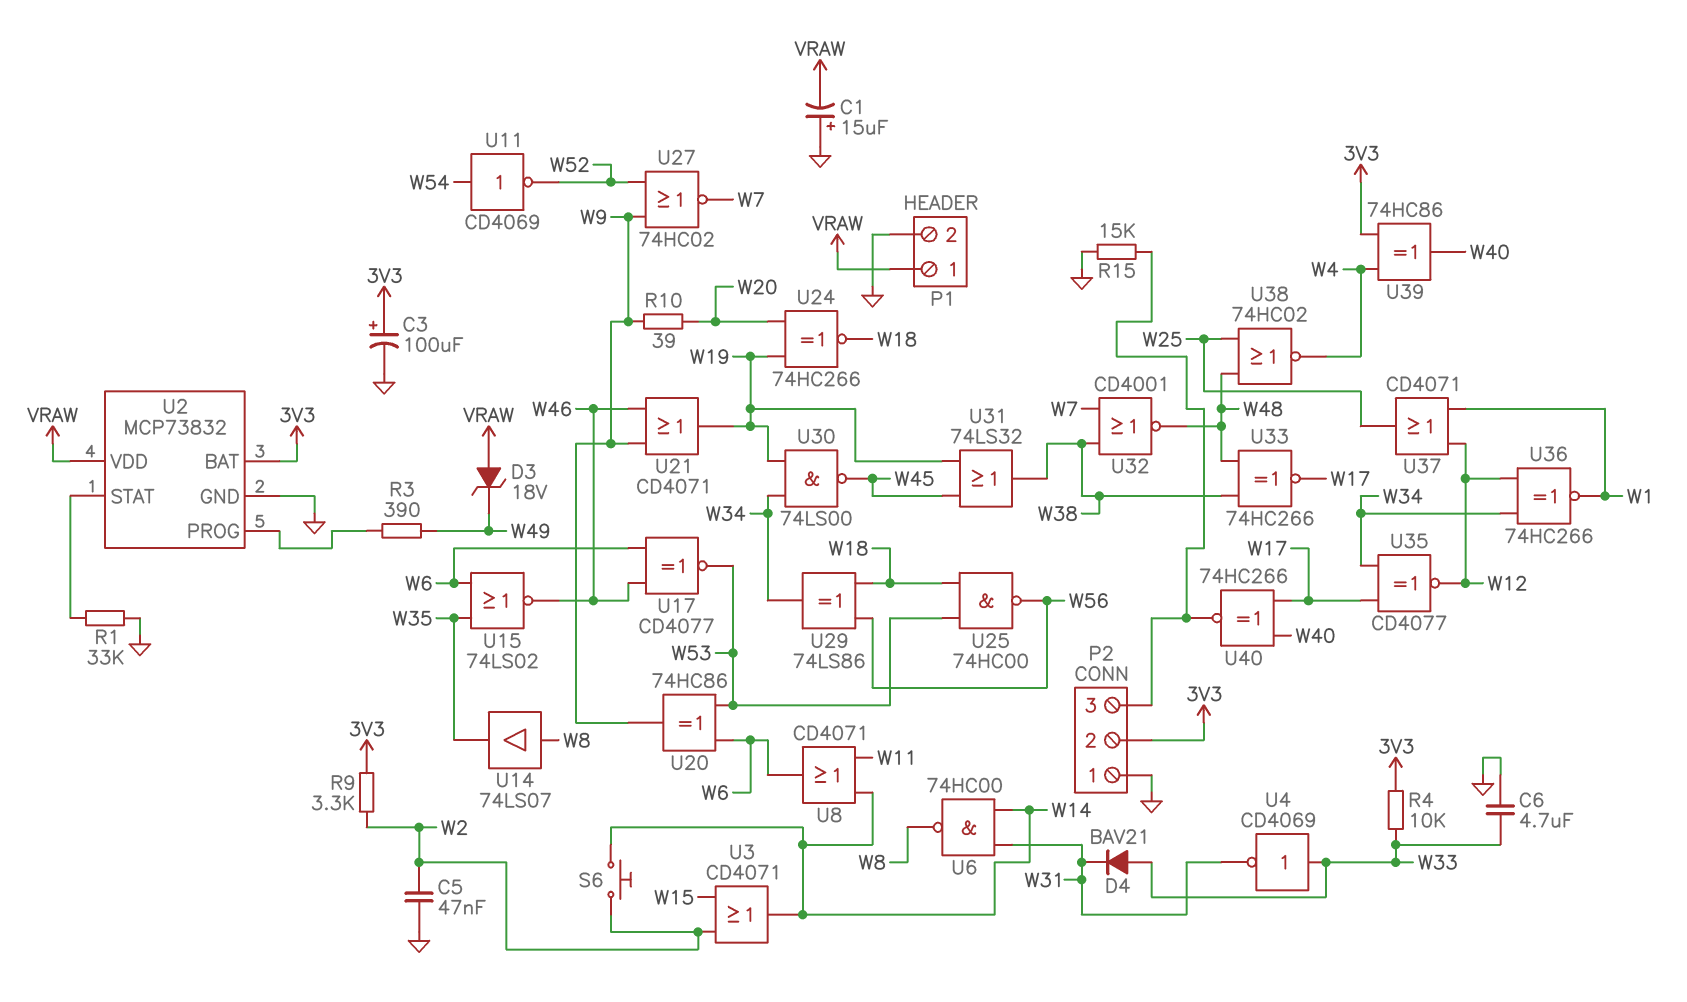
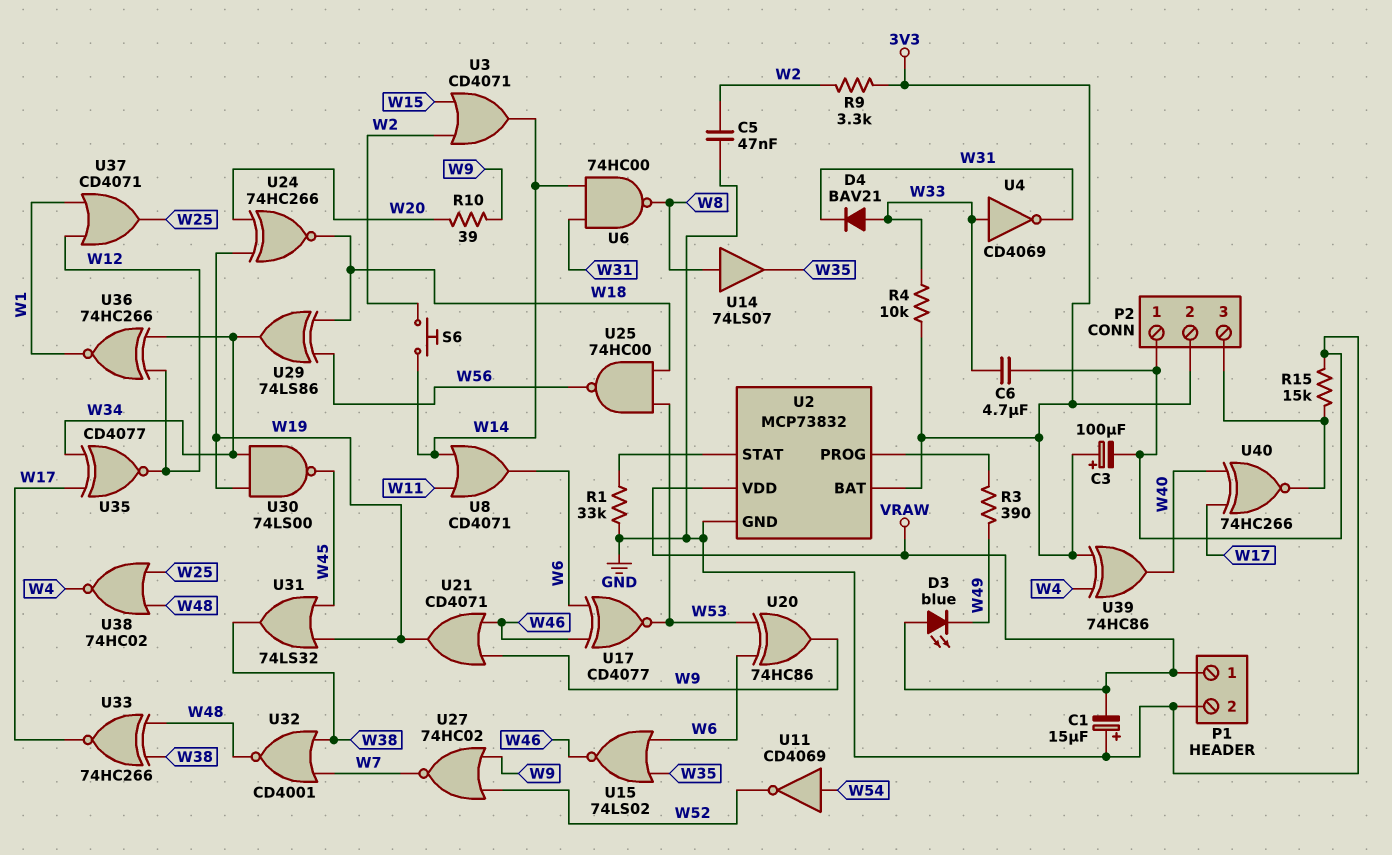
D3: zener 18V (A VRAW, K W49) -> LED blue (A VRAW, K W49)

